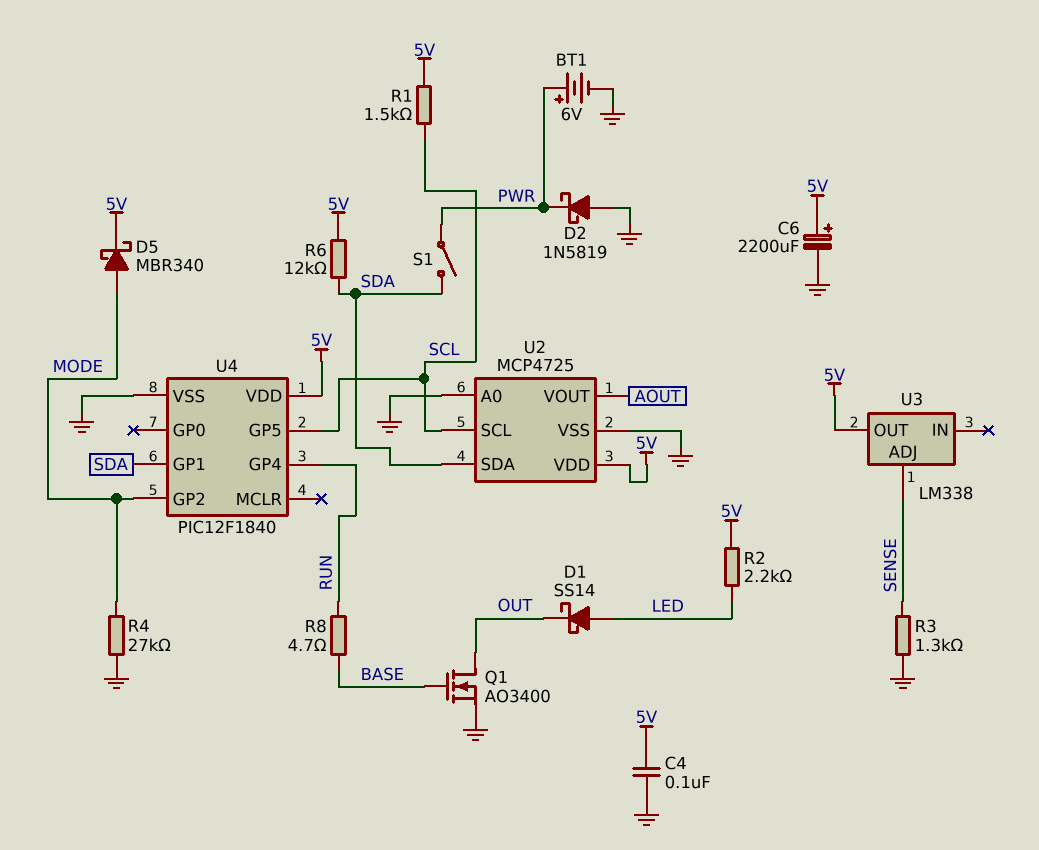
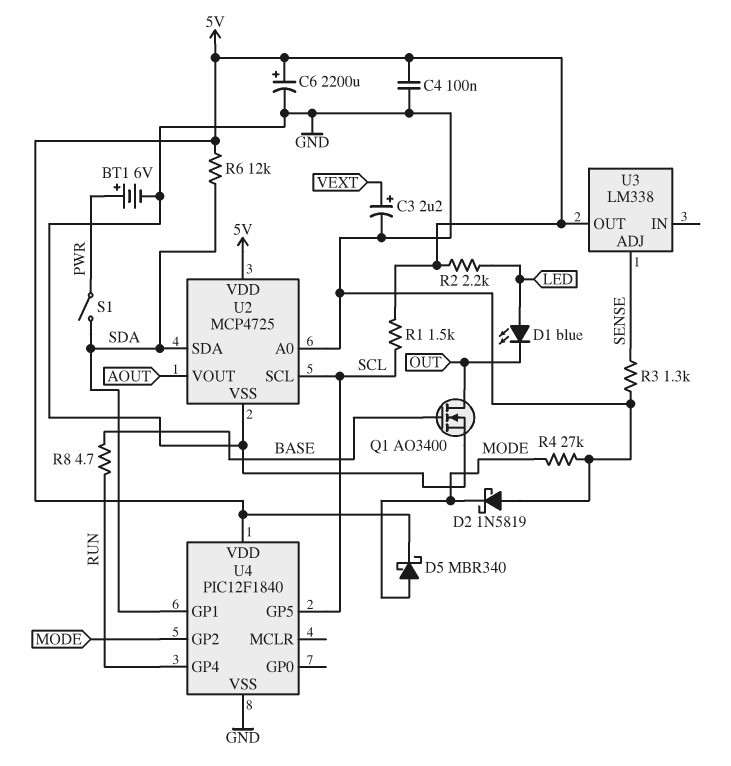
C3: none -> 2.2uF (plus VEXT, minus GND)
D1: schottky SS14 (A LED, K OUT) -> LED blue (A LED, K OUT)
D2: schottky 1N5819 (A GND, K PWR) -> schottky 1N5819 (A GND, K MODE)

